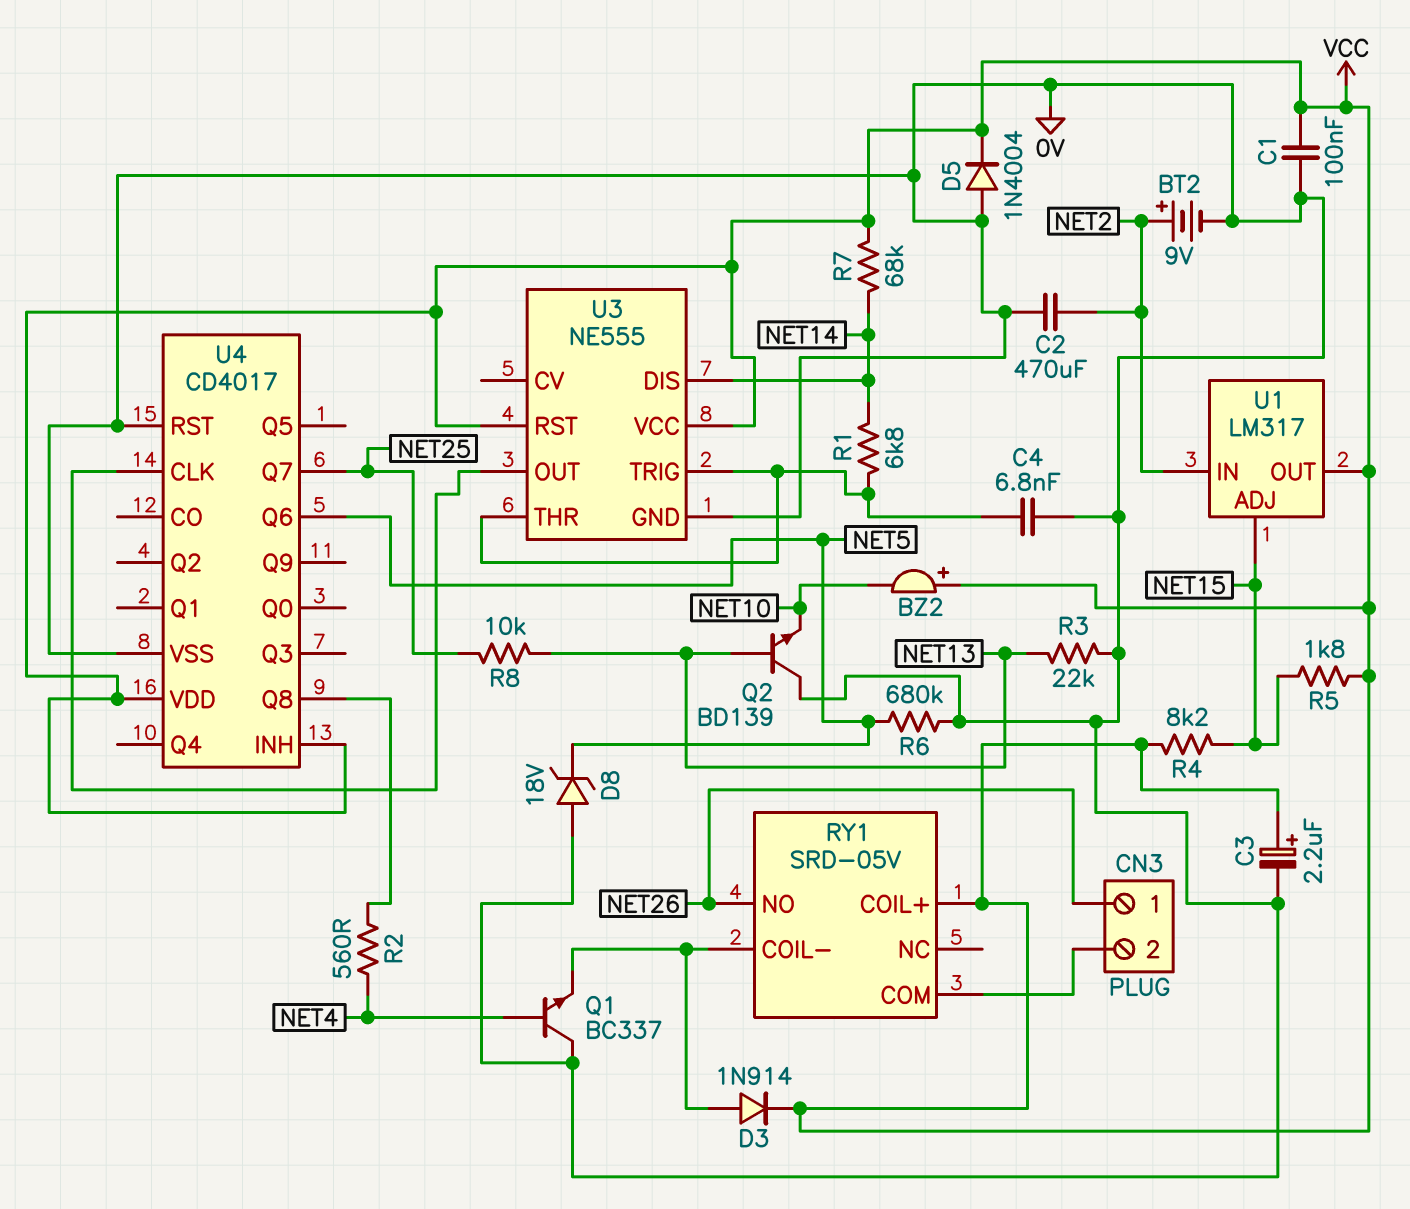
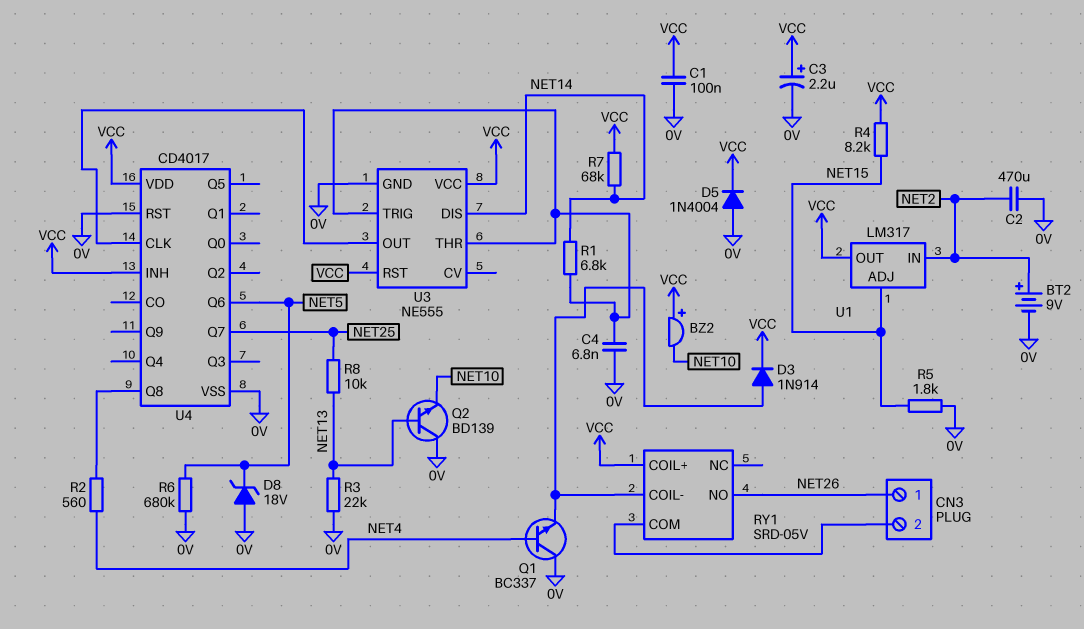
R5: 1.8k (NET15, VCC) -> 1.8k (0V, NET15)

